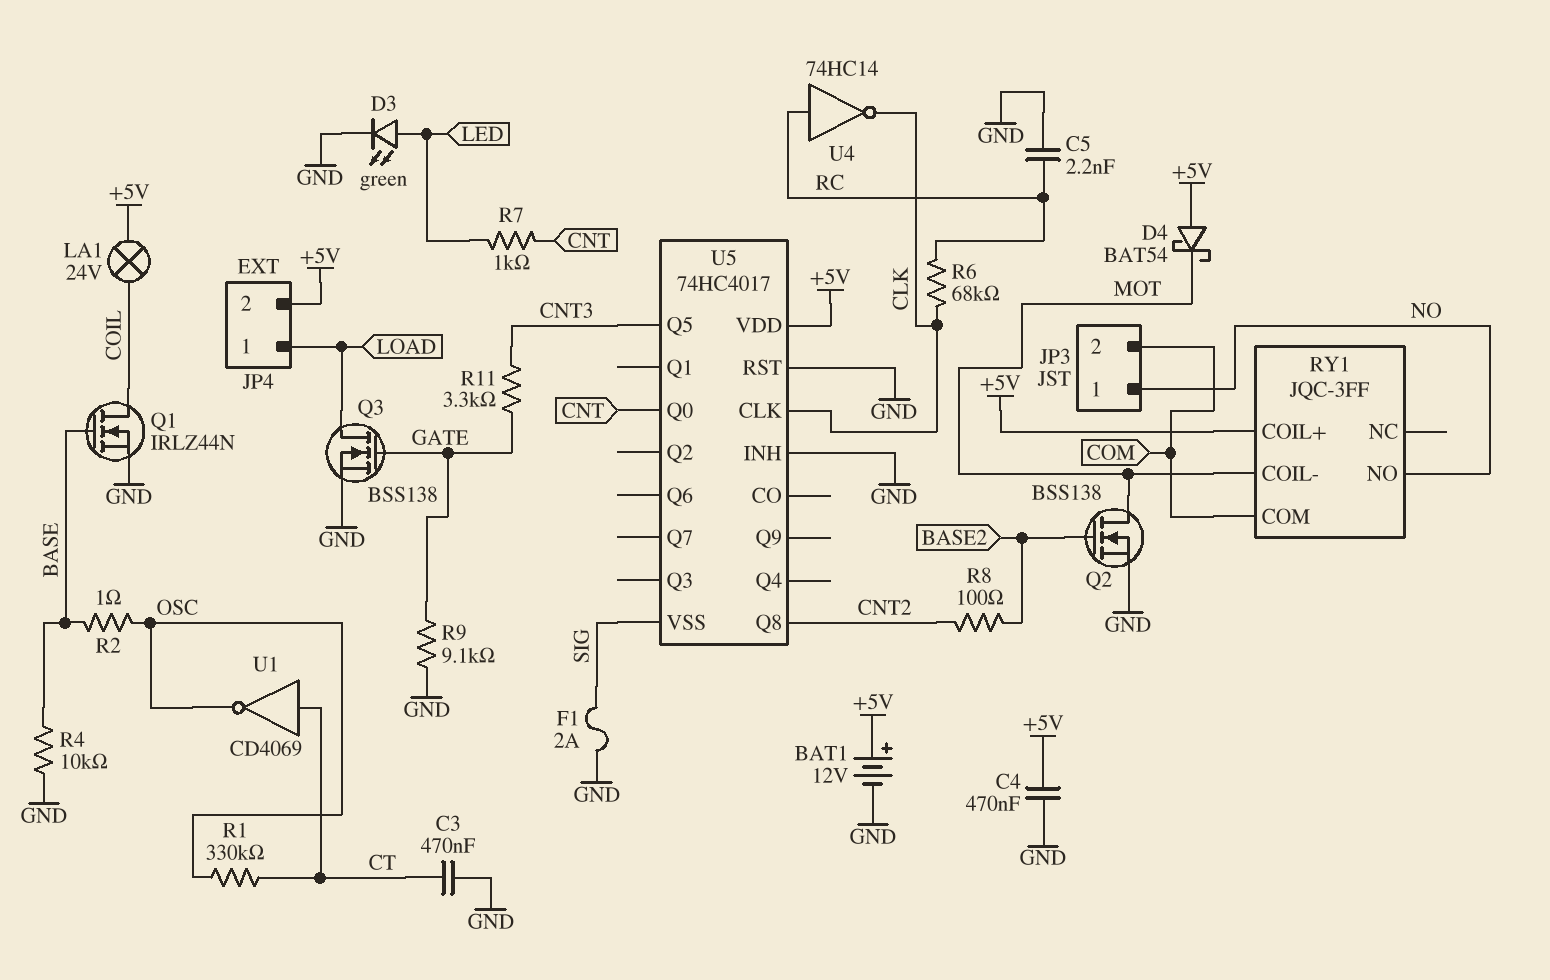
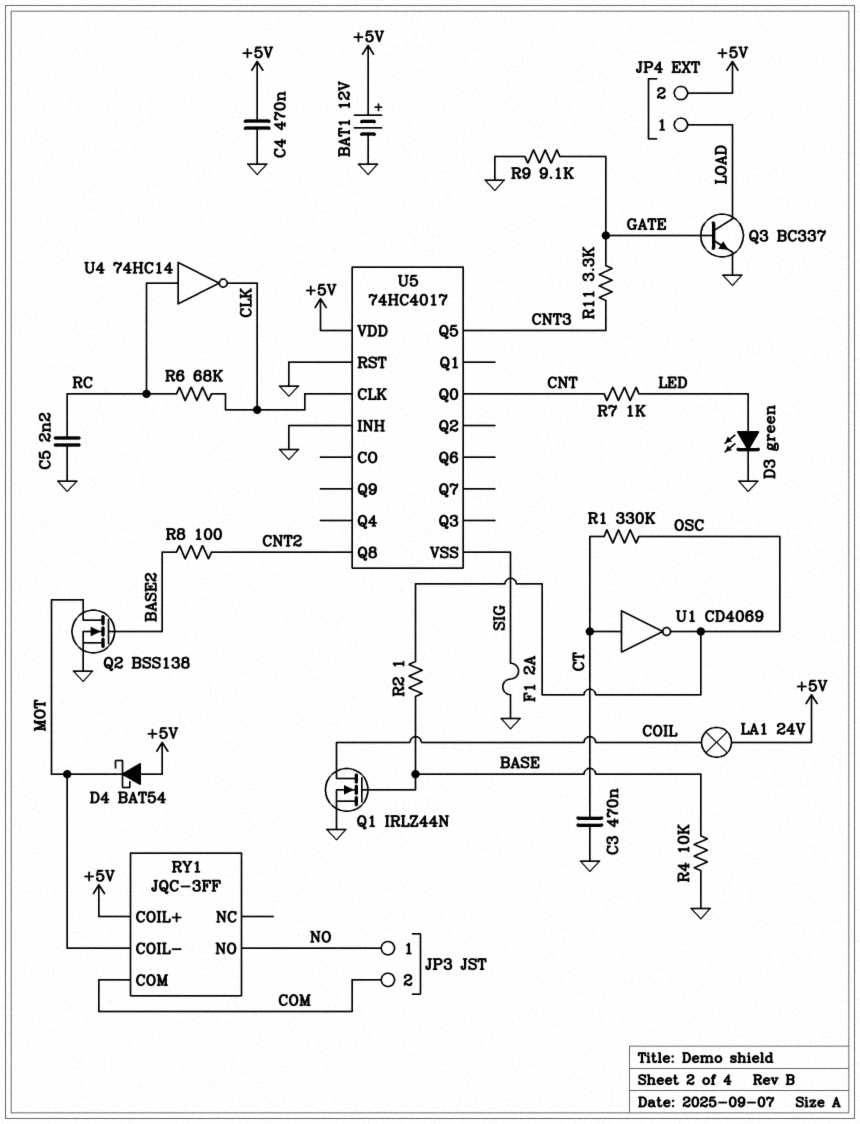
Q3: NMOS BSS138 (G GATE, D LOAD, S GND) -> NPN BC337 (B GATE, C LOAD, E GND)

